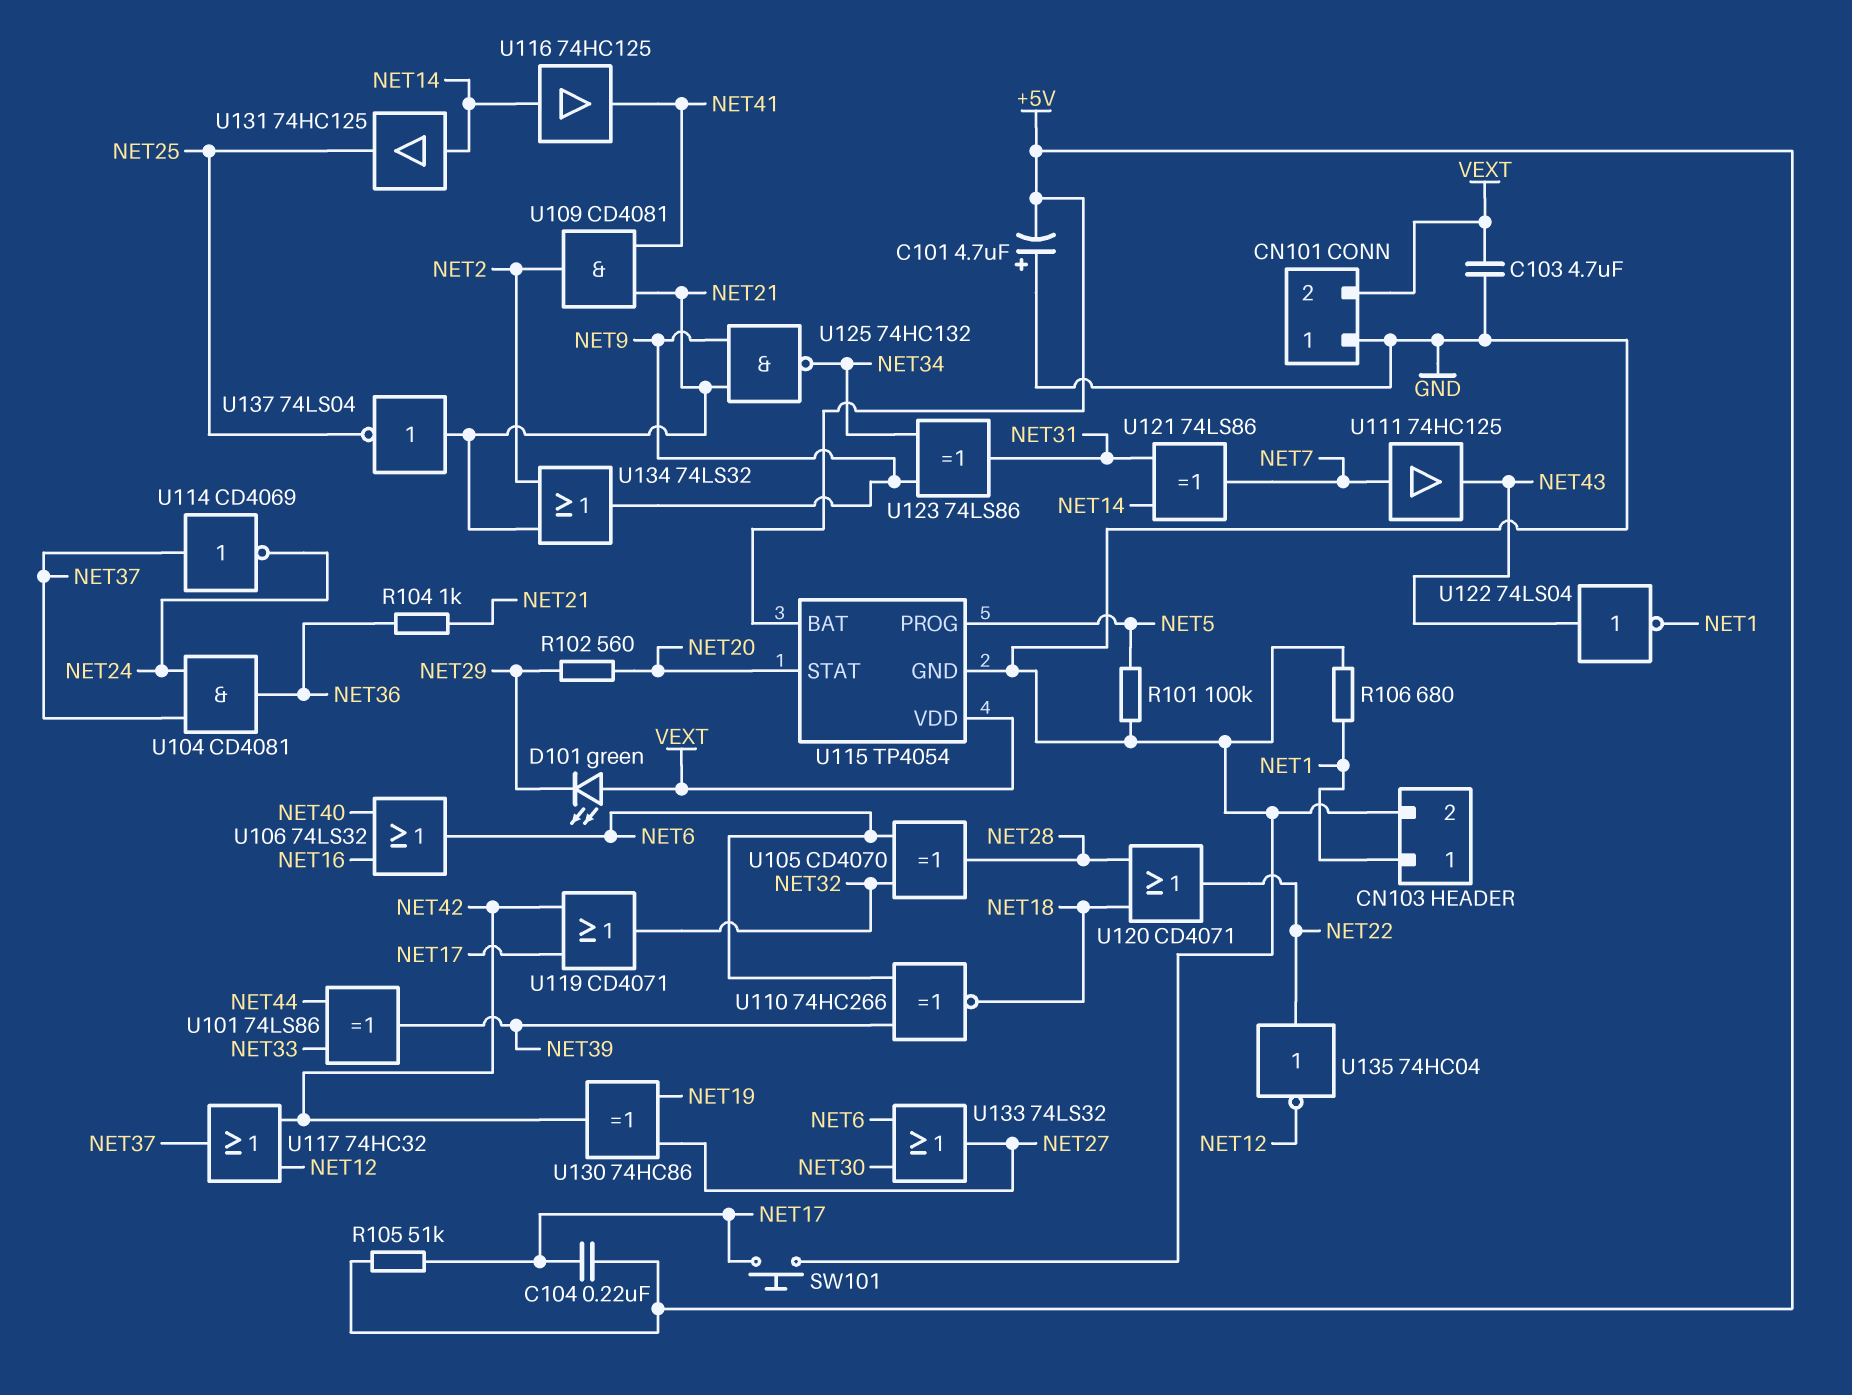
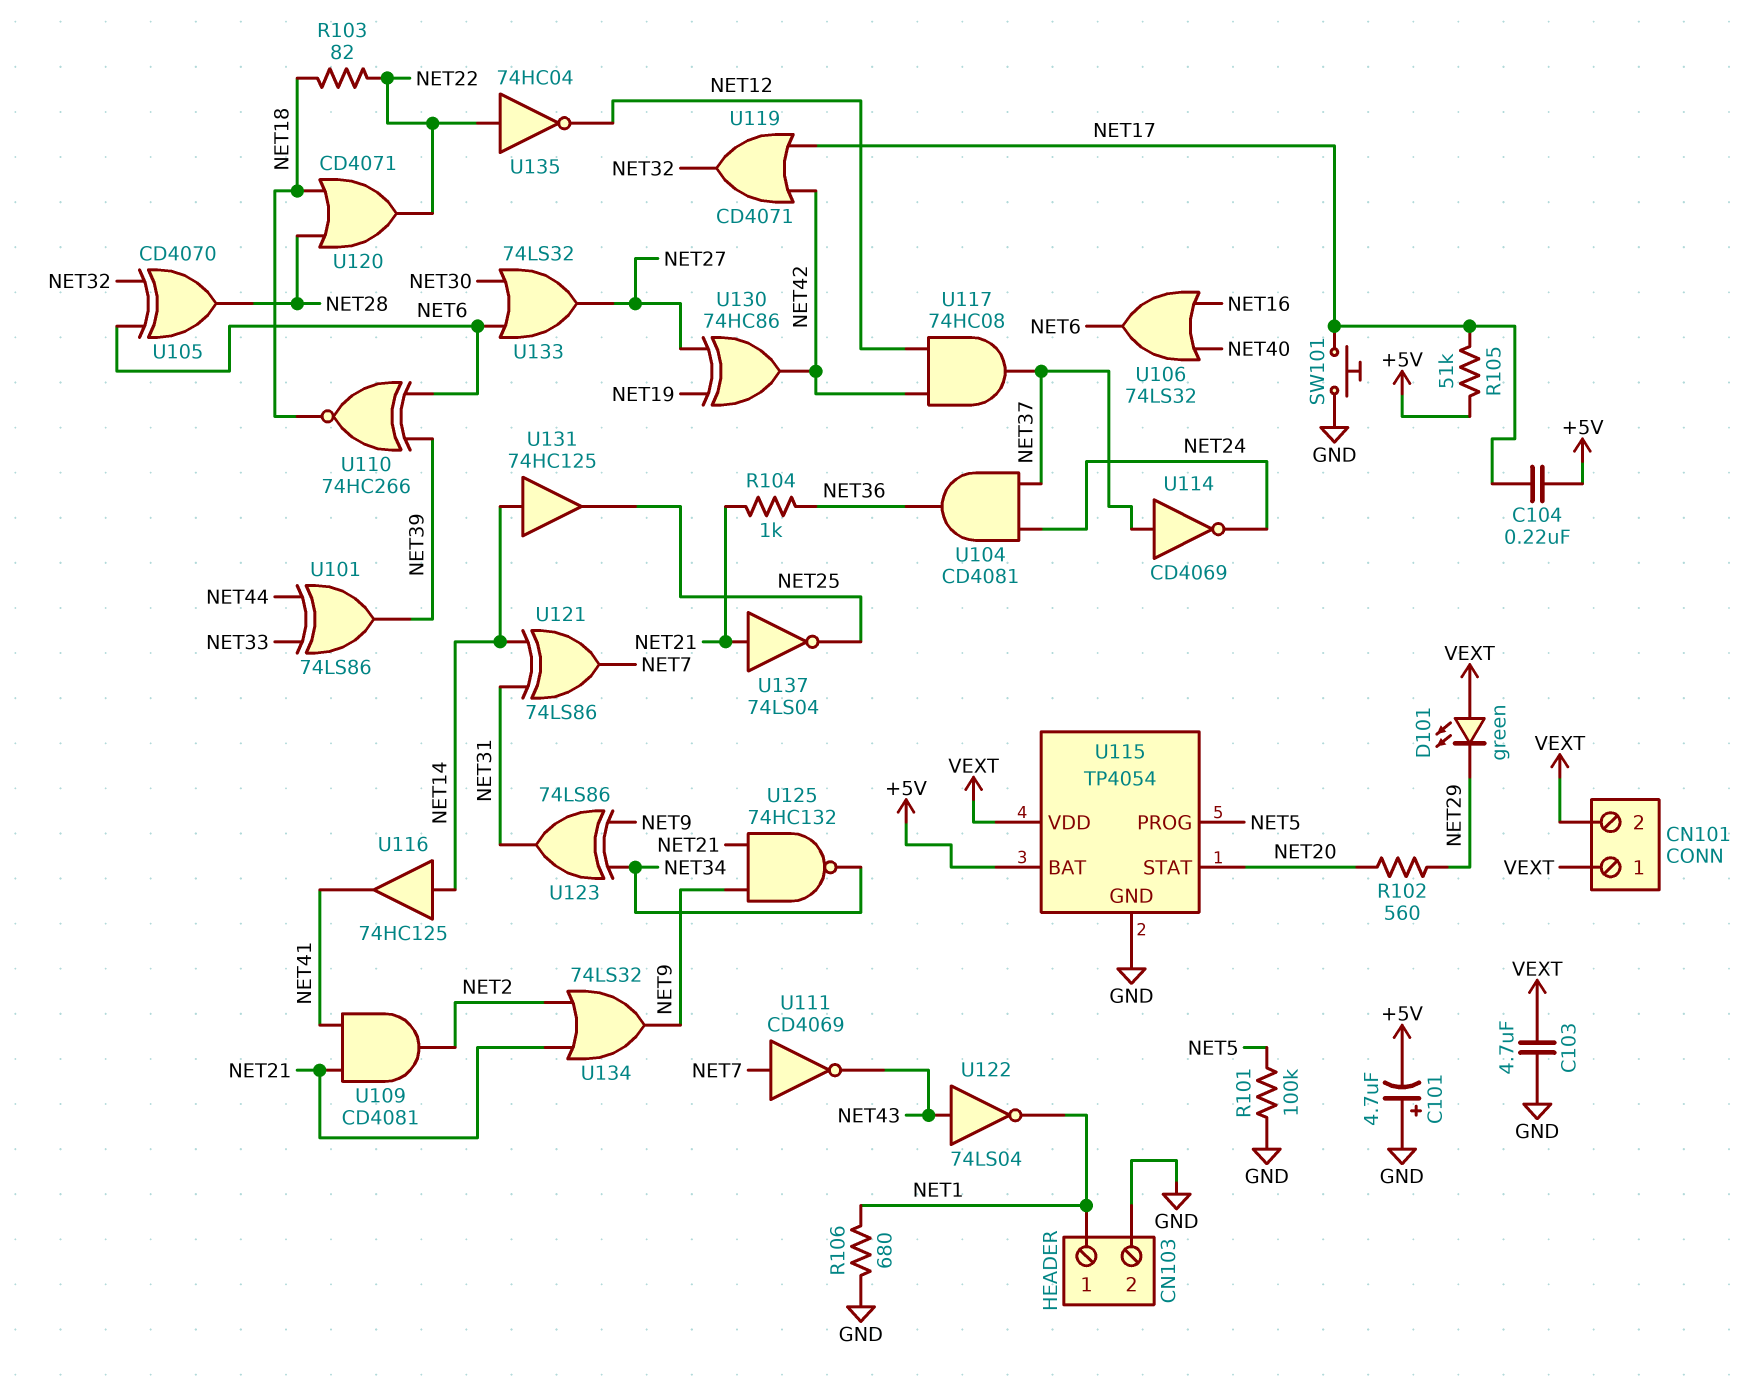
CN101 pin 1: GND -> VEXT
R103: none -> 82 (NET18, NET22)
U111: buffer 74HC125 (in NET7, out NET43) -> NOT CD4069 (in NET7, out NET43)
U117: OR 74HC32 (in NET12, in NET42, out NET37) -> AND 74HC08 (in NET12, in NET42, out NET37)

